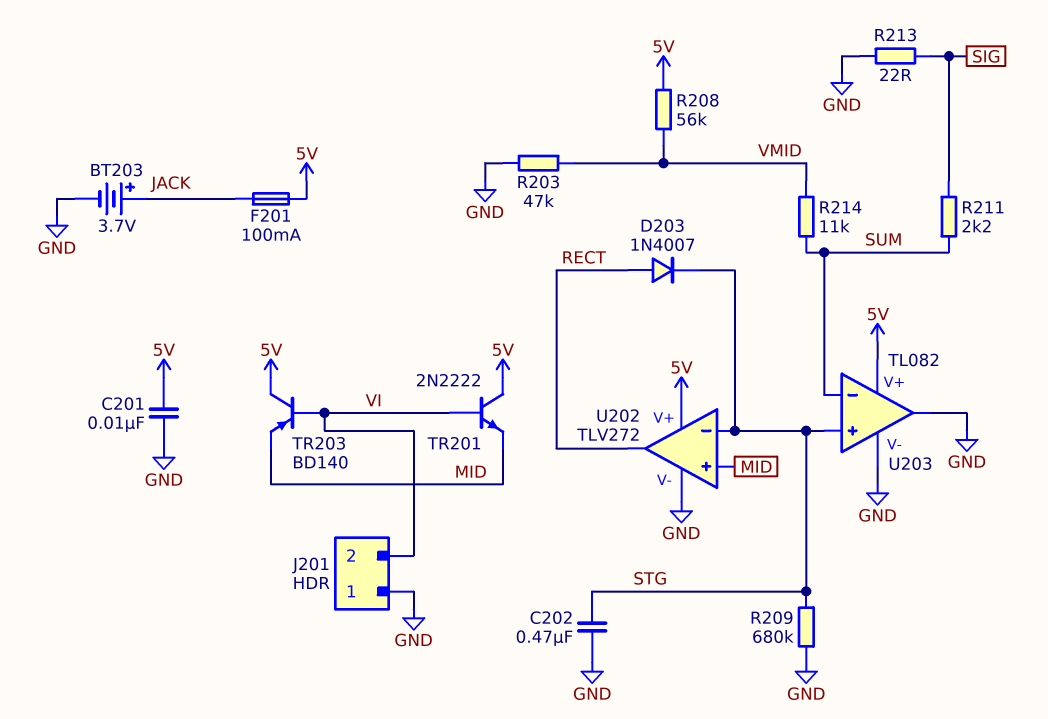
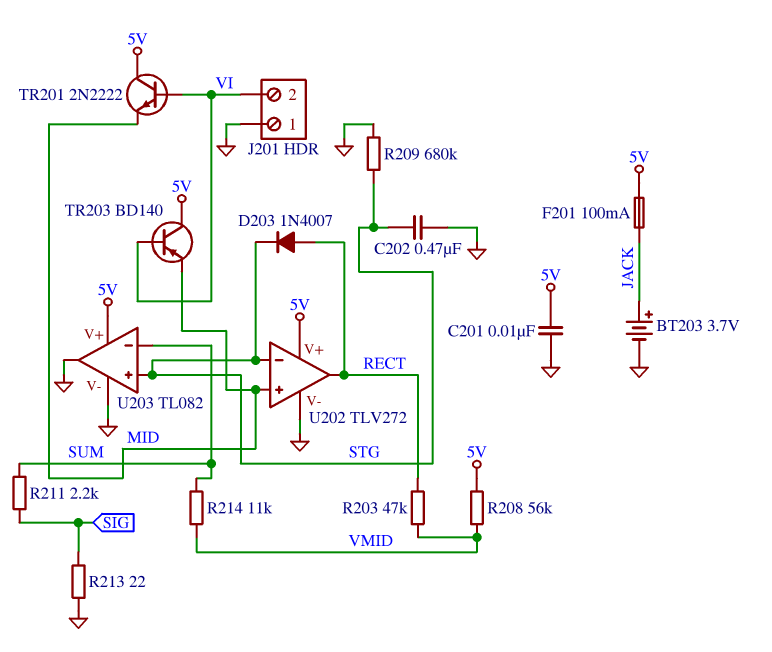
R203: 47k (GND, VMID) -> 47k (RECT, VMID)

